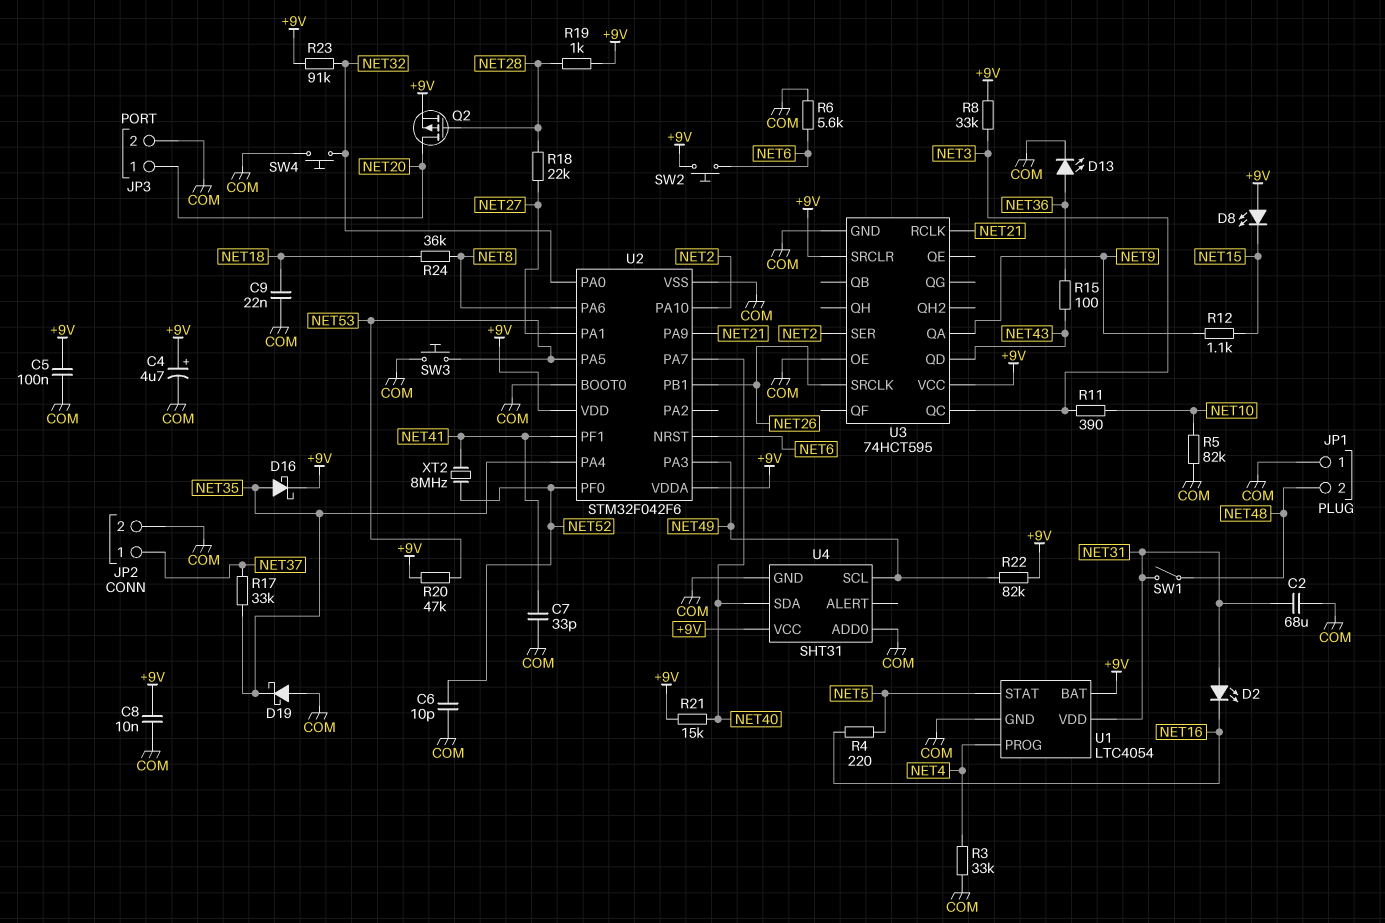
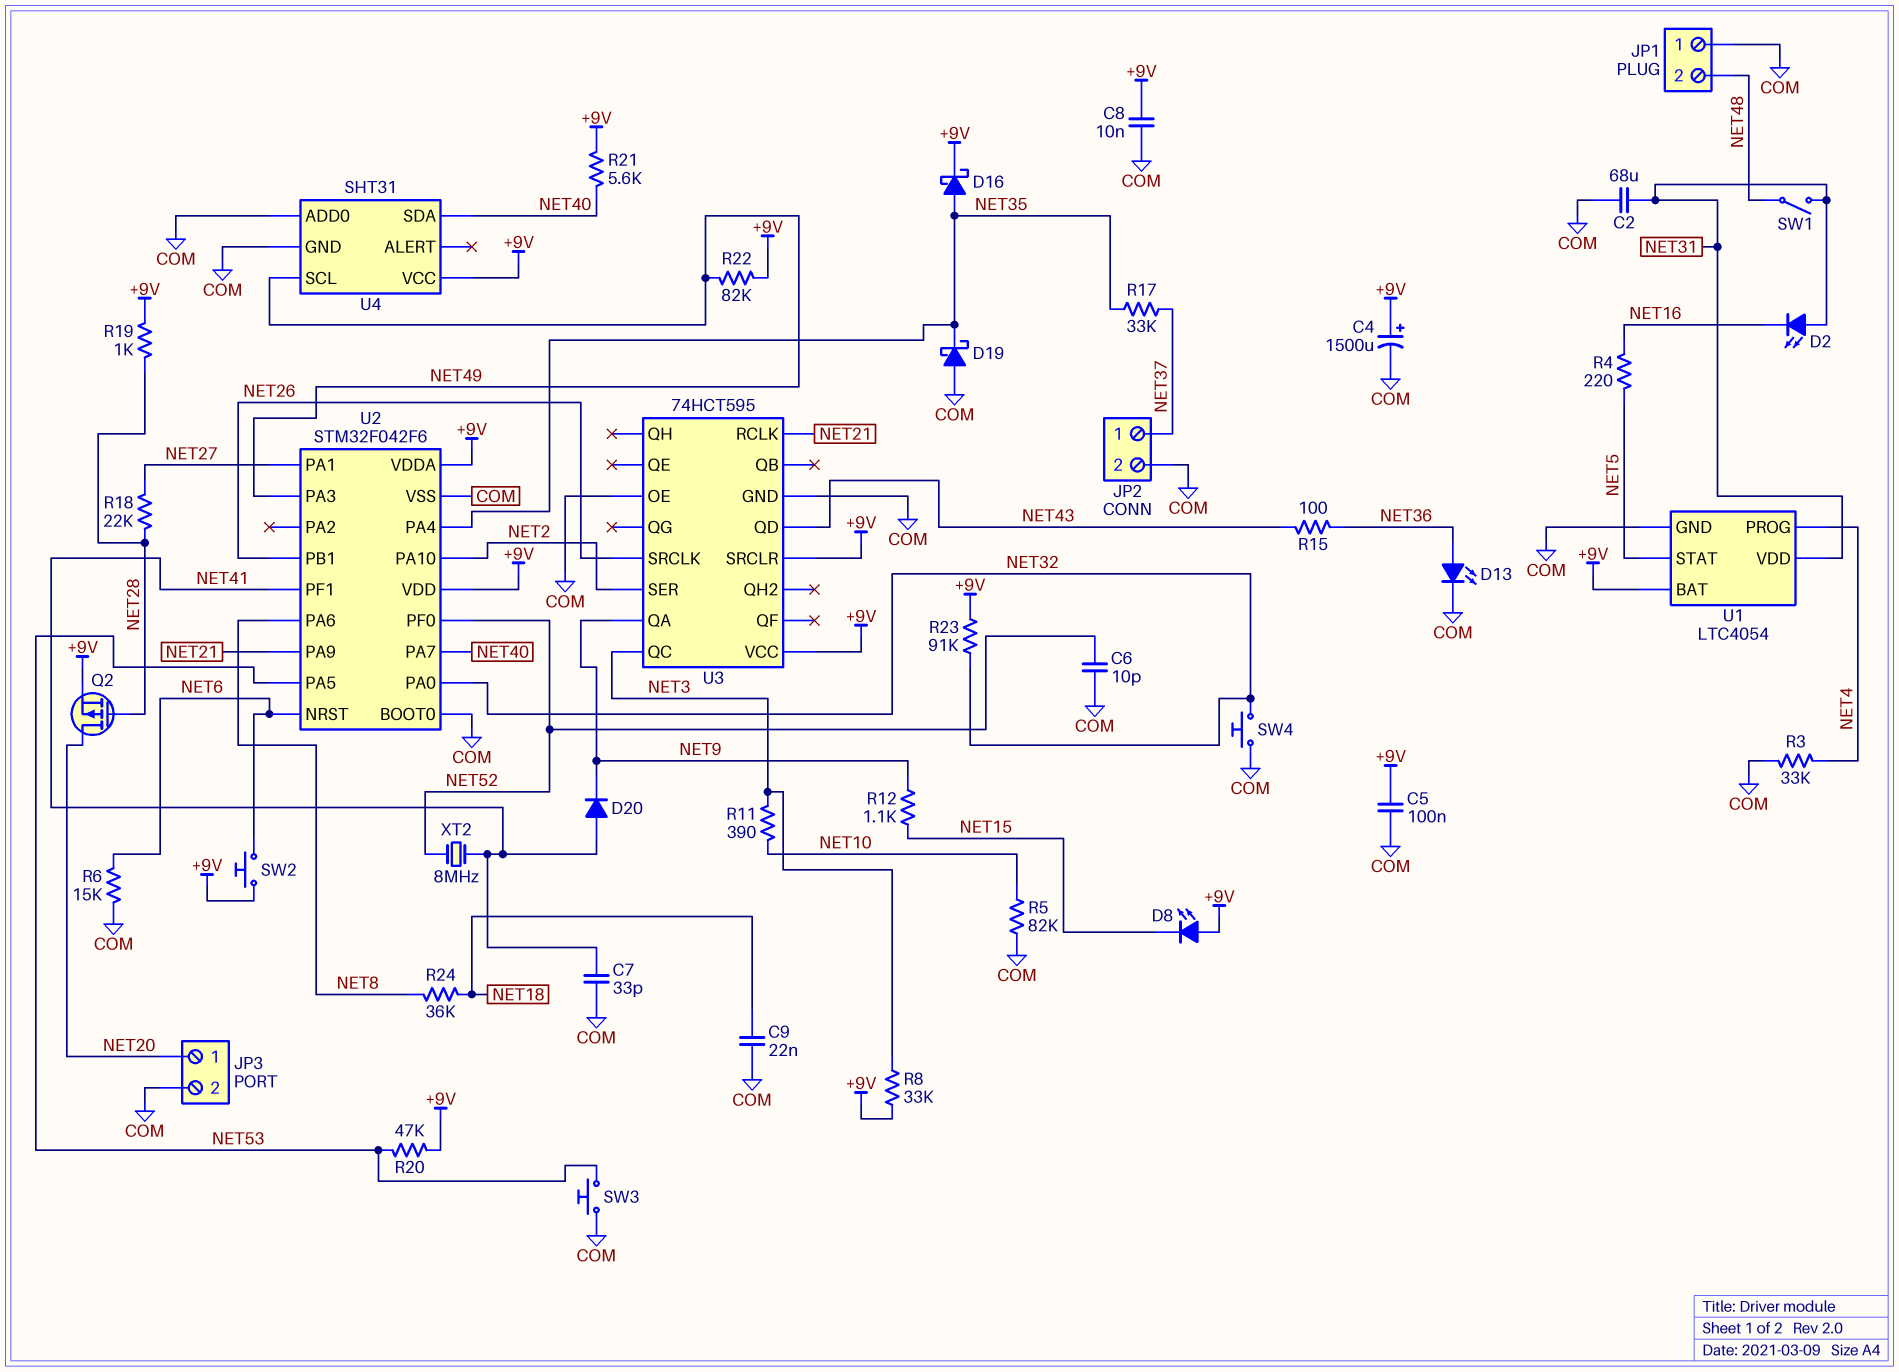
C4: 4.7uF (plus +9V, minus COM) -> 1500uF (plus +9V, minus COM)
D20: none -> diode (A NET41, K NET9)
R6: 5.6k (COM, NET6) -> 15k (COM, NET6)
R21: 15k (+9V, NET40) -> 5.6k (+9V, NET40)

